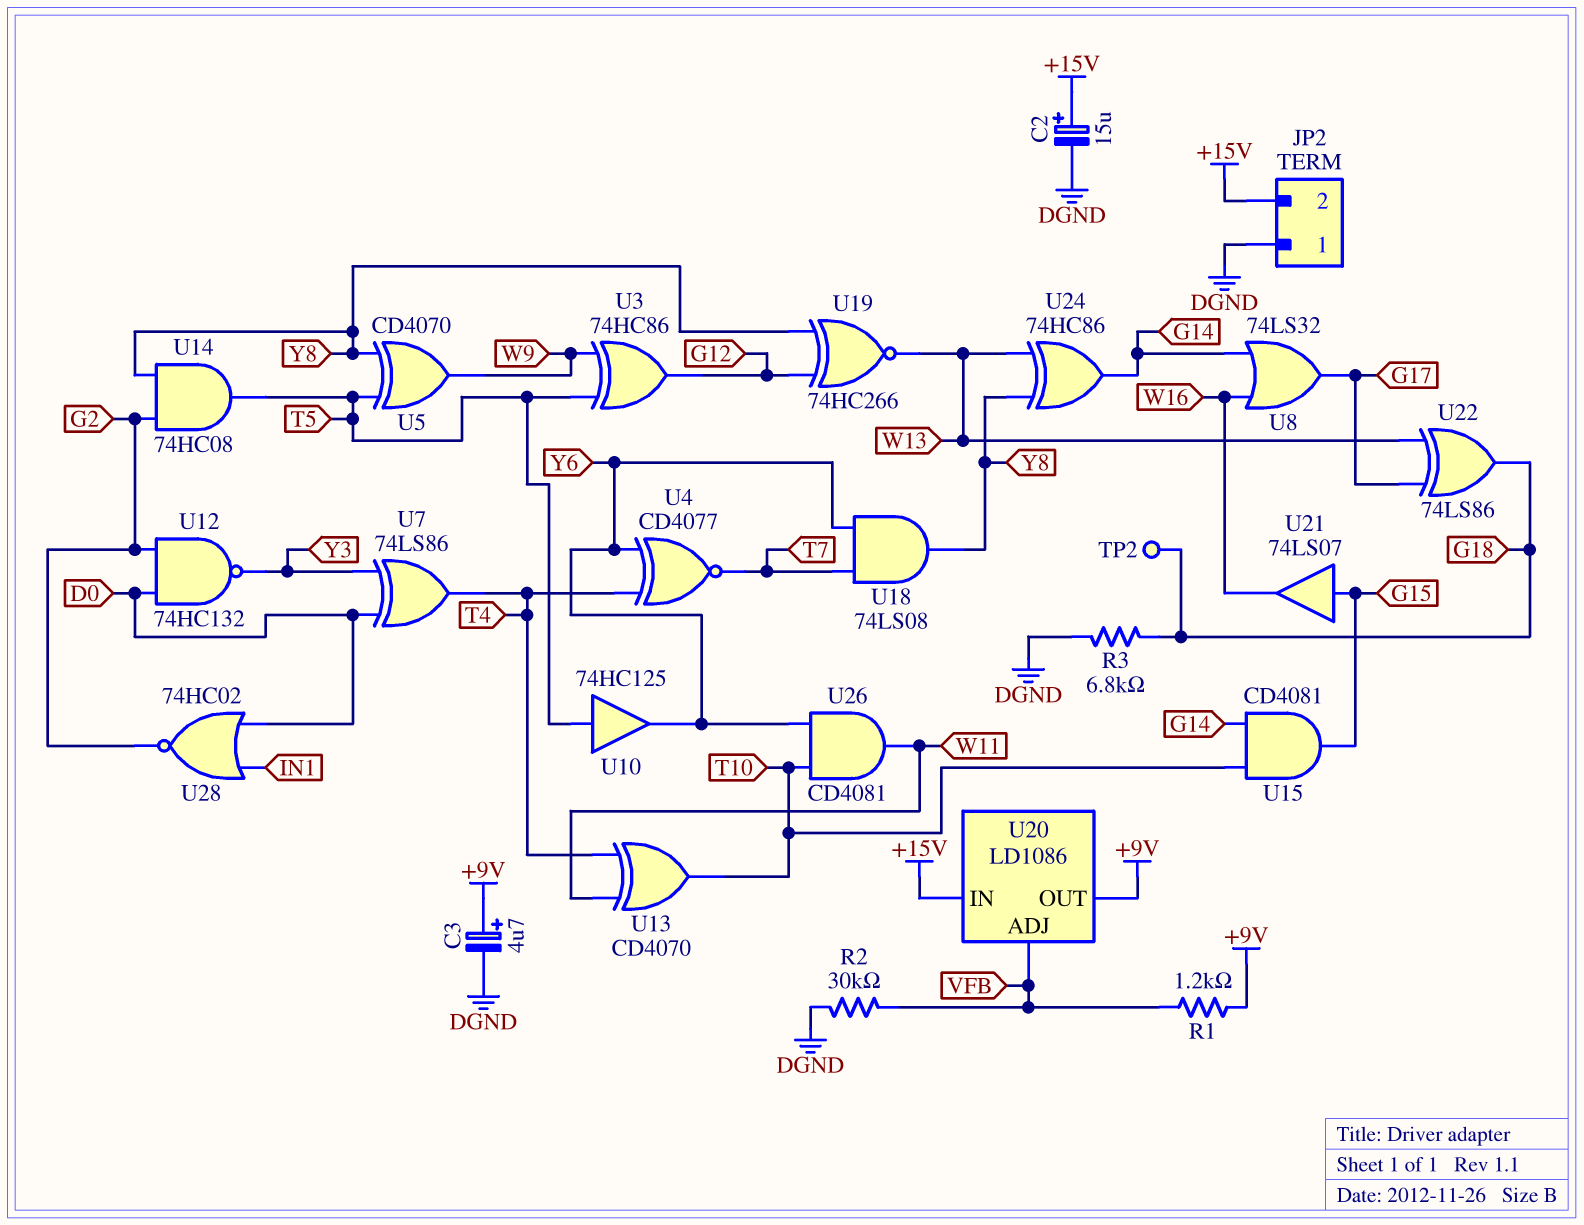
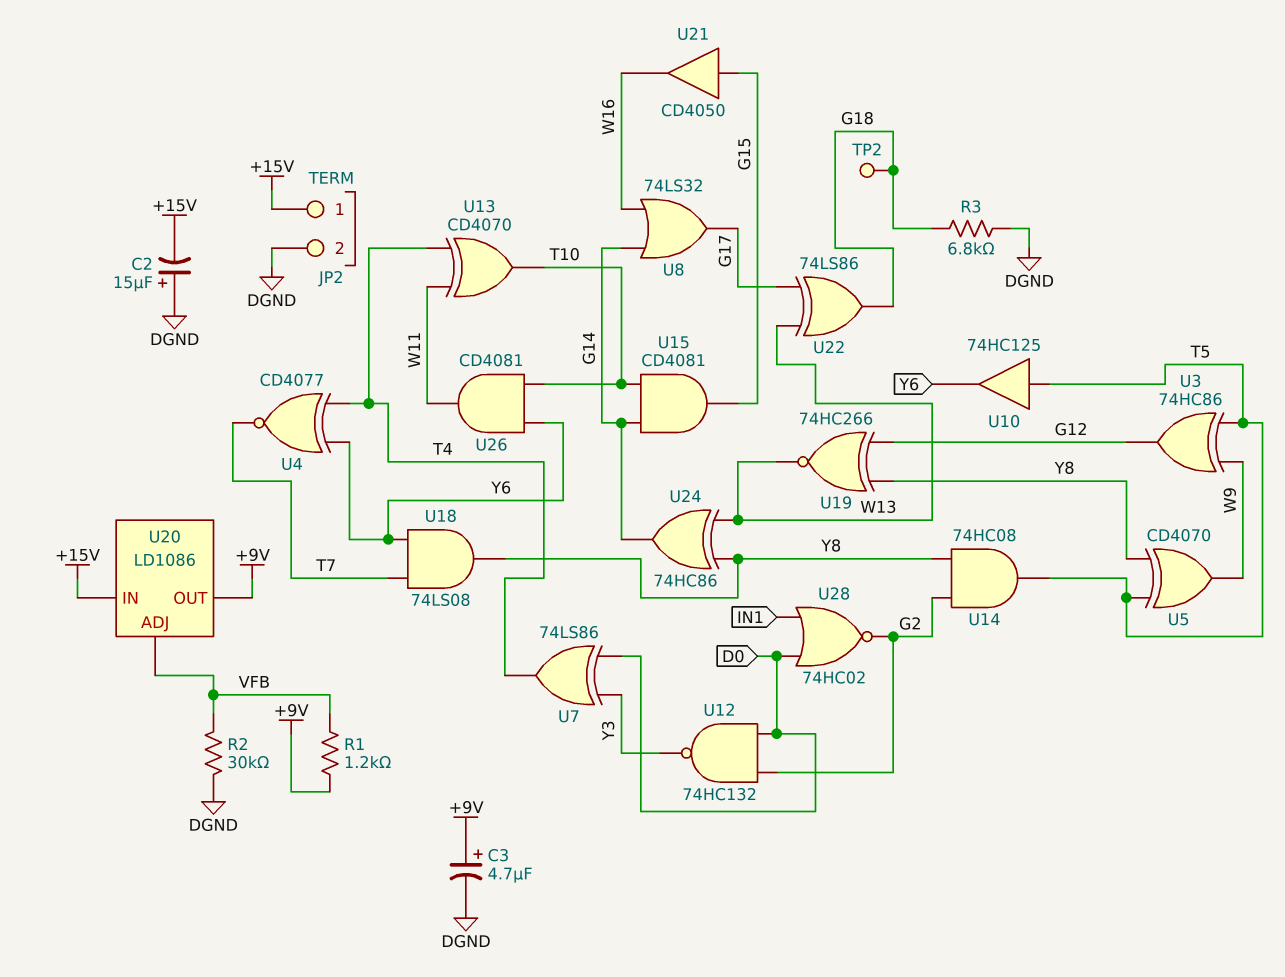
C2: 15uF (plus +15V, minus DGND) -> 15uF (plus DGND, minus +15V)
JP2 pin 1: DGND -> +15V
JP2 pin 2: +15V -> DGND
U21: buffer 74LS07 (in G15, out W16) -> buffer CD4050 (in G15, out W16)

